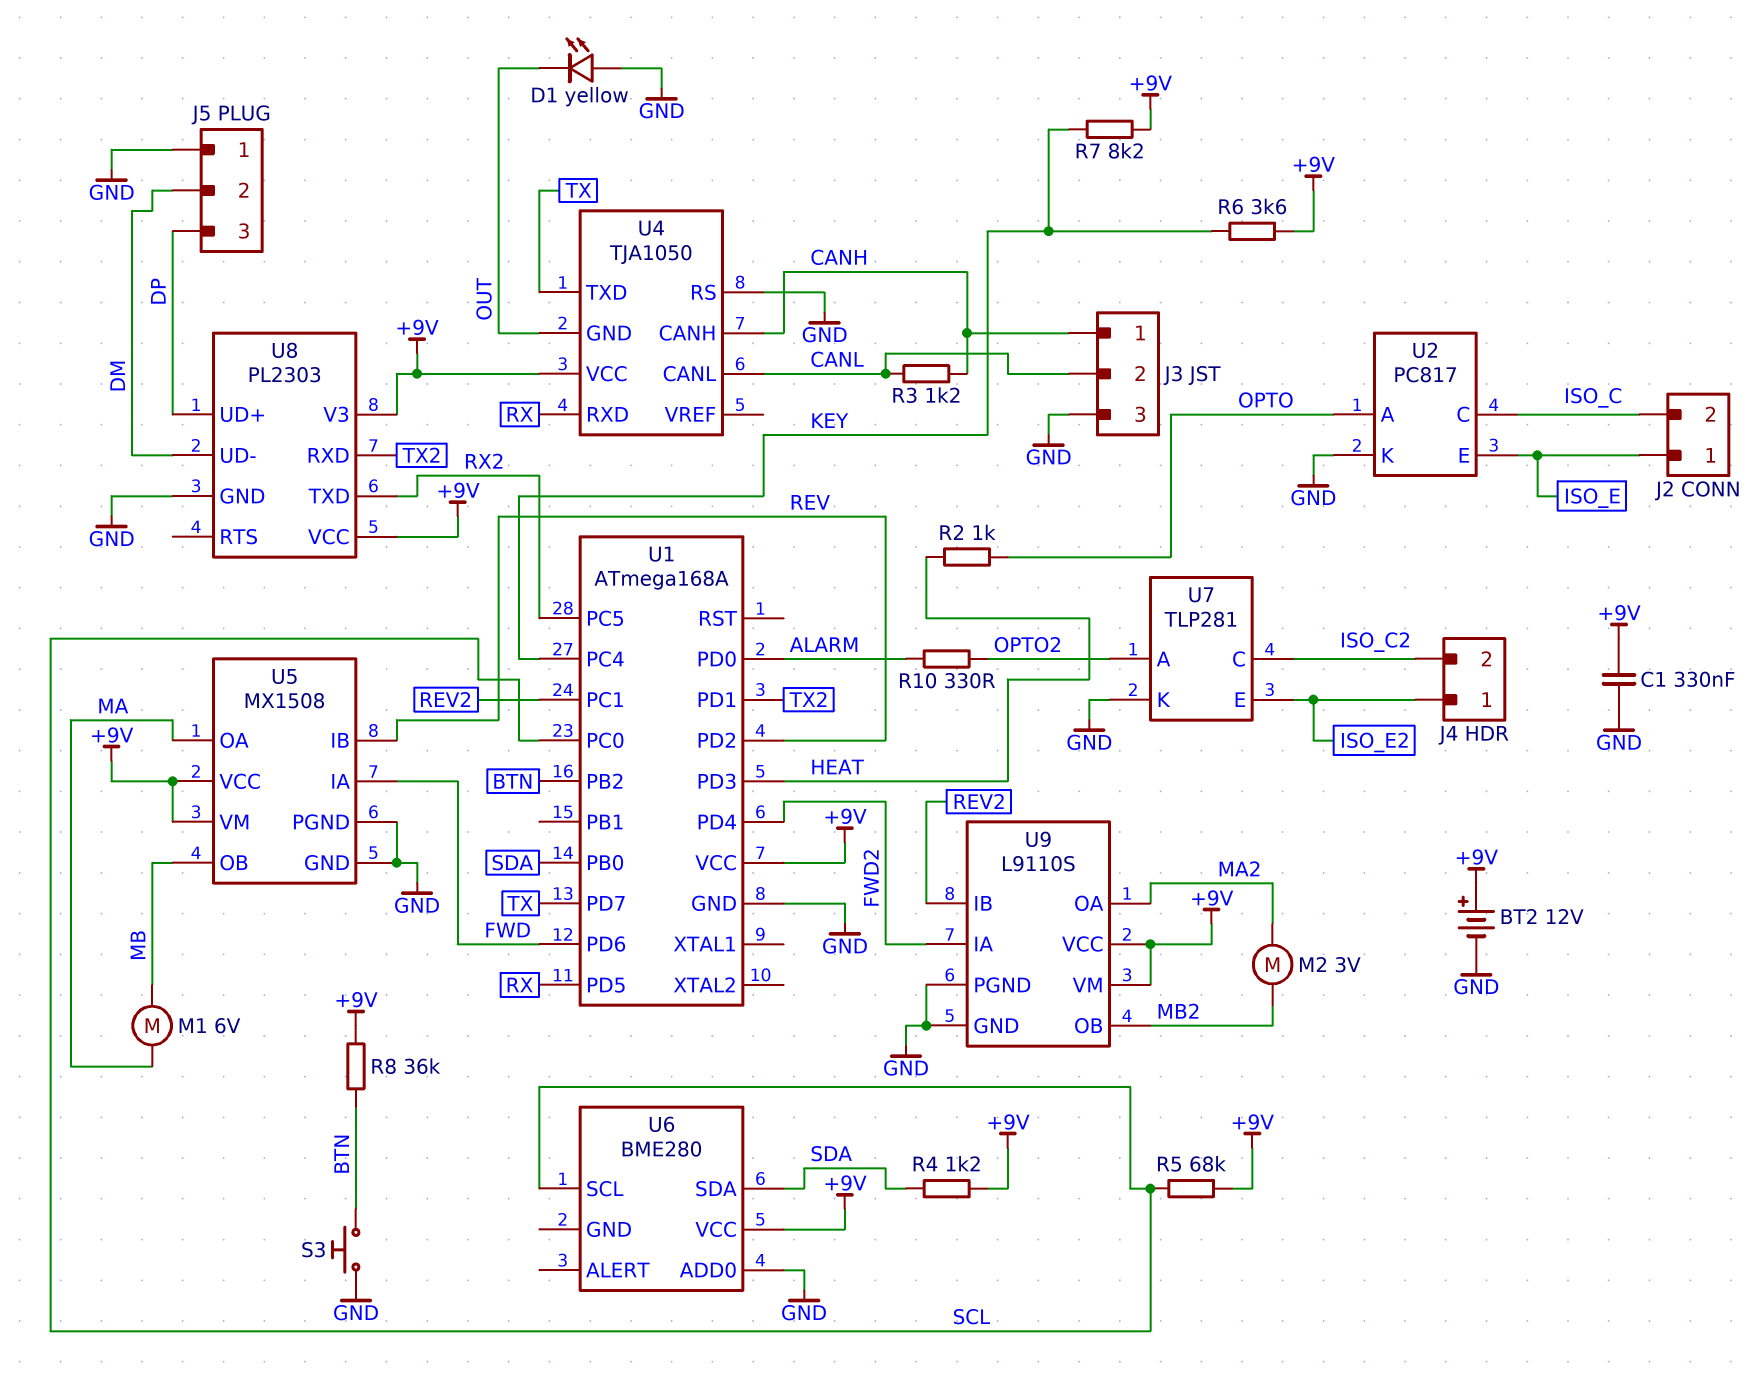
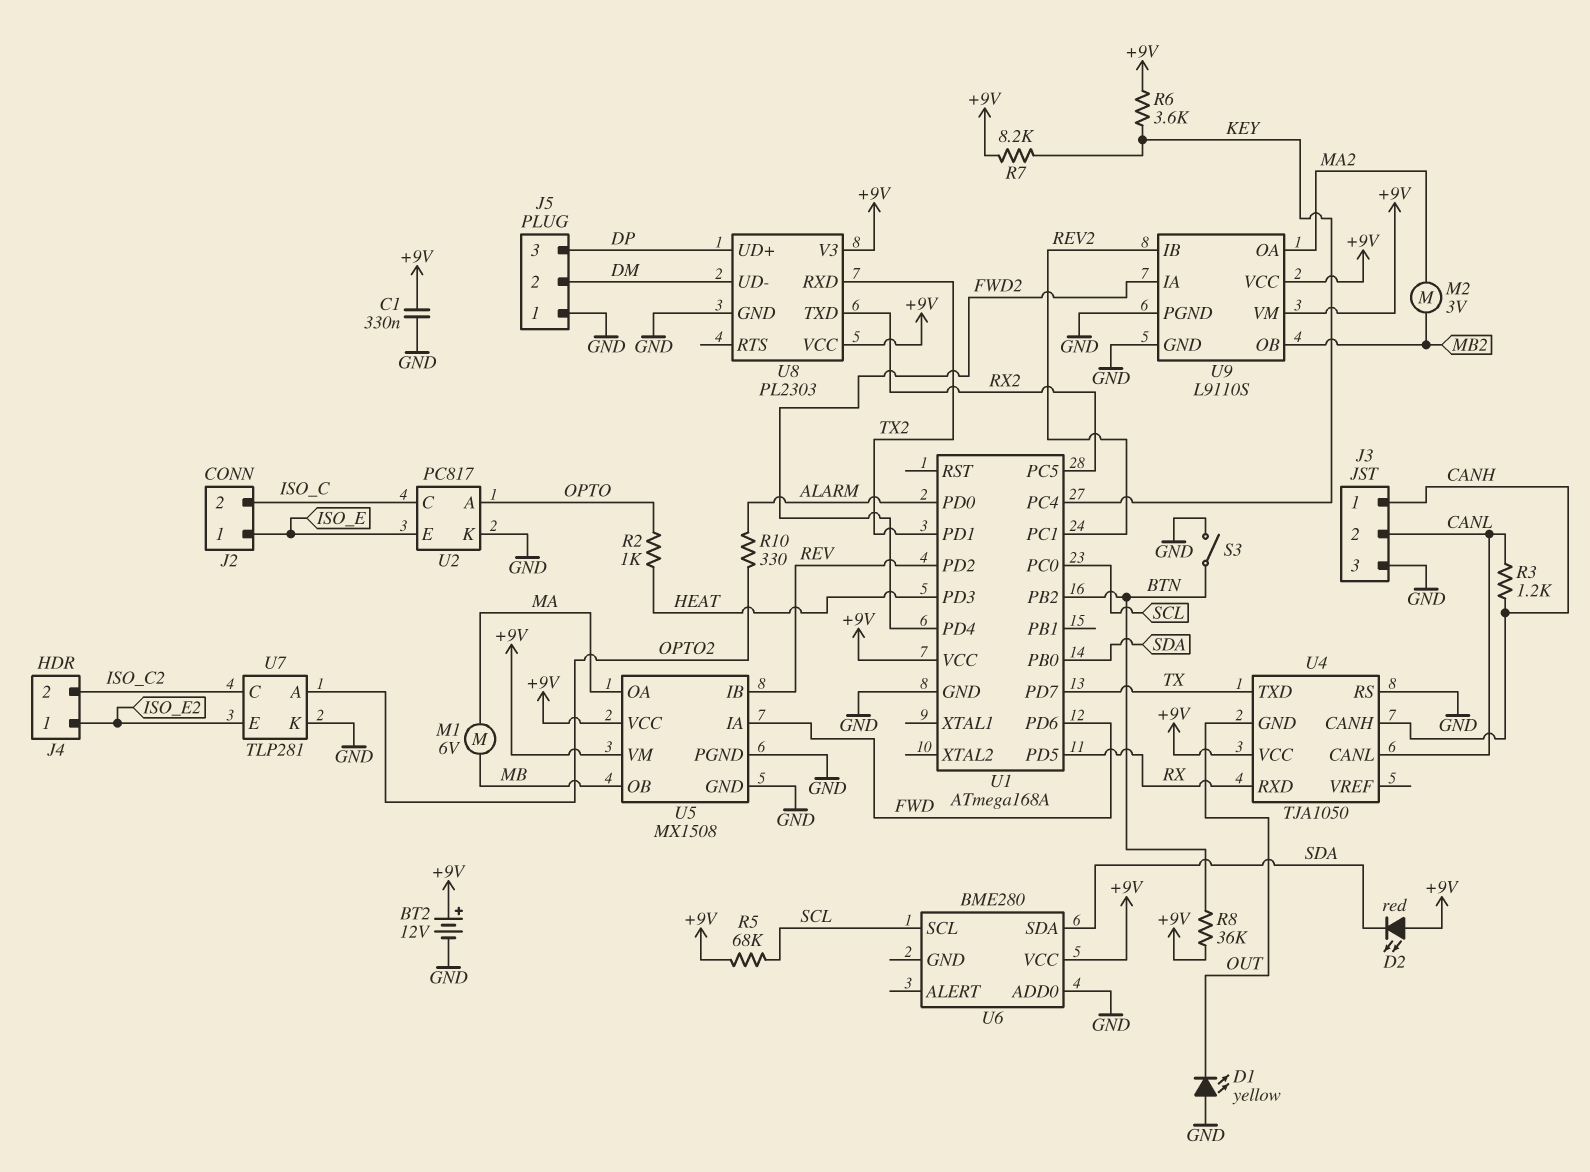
D2: none -> LED red (A +9V, K SDA)
R4: 1.2k (+9V, SDA) -> none
S3: button (BTN, GND) -> switch (BTN, GND)

